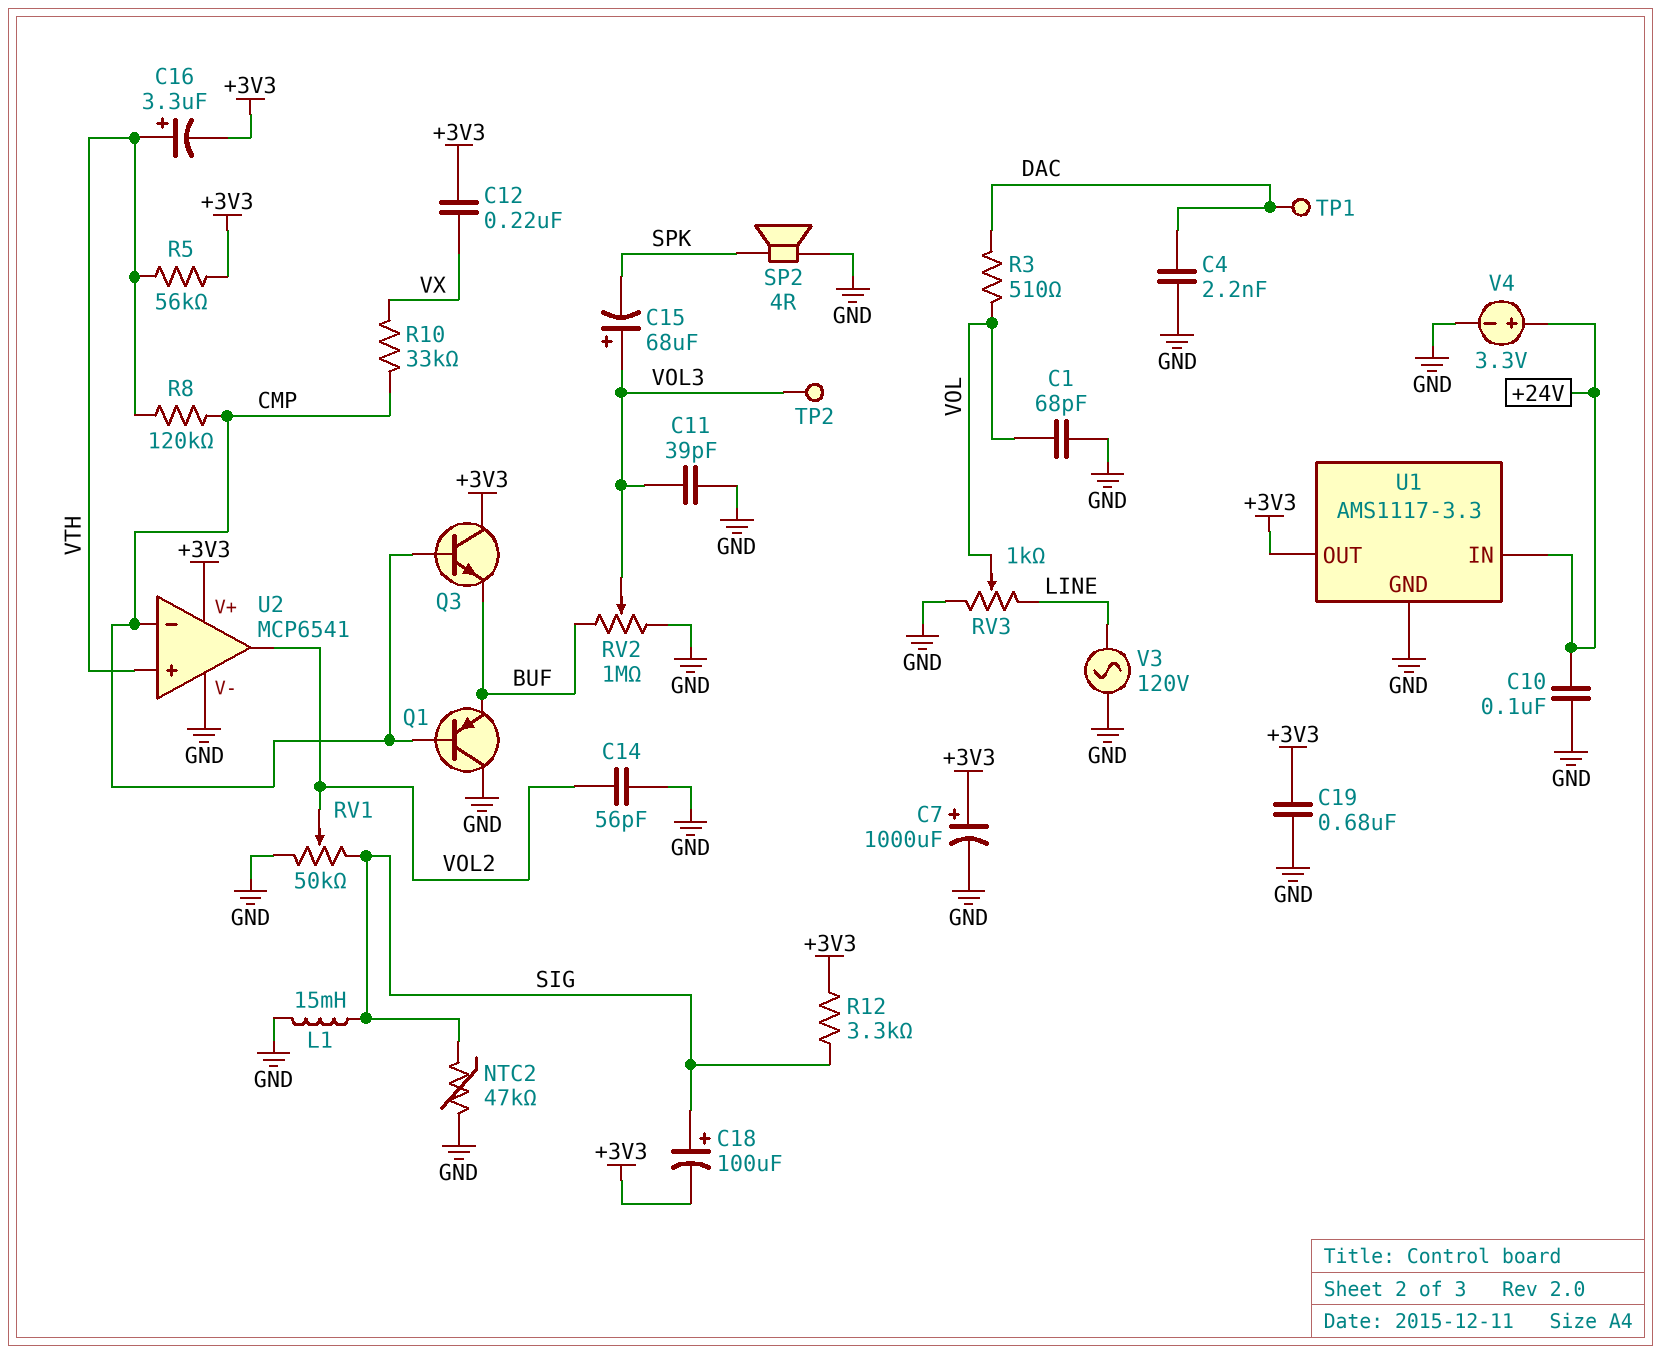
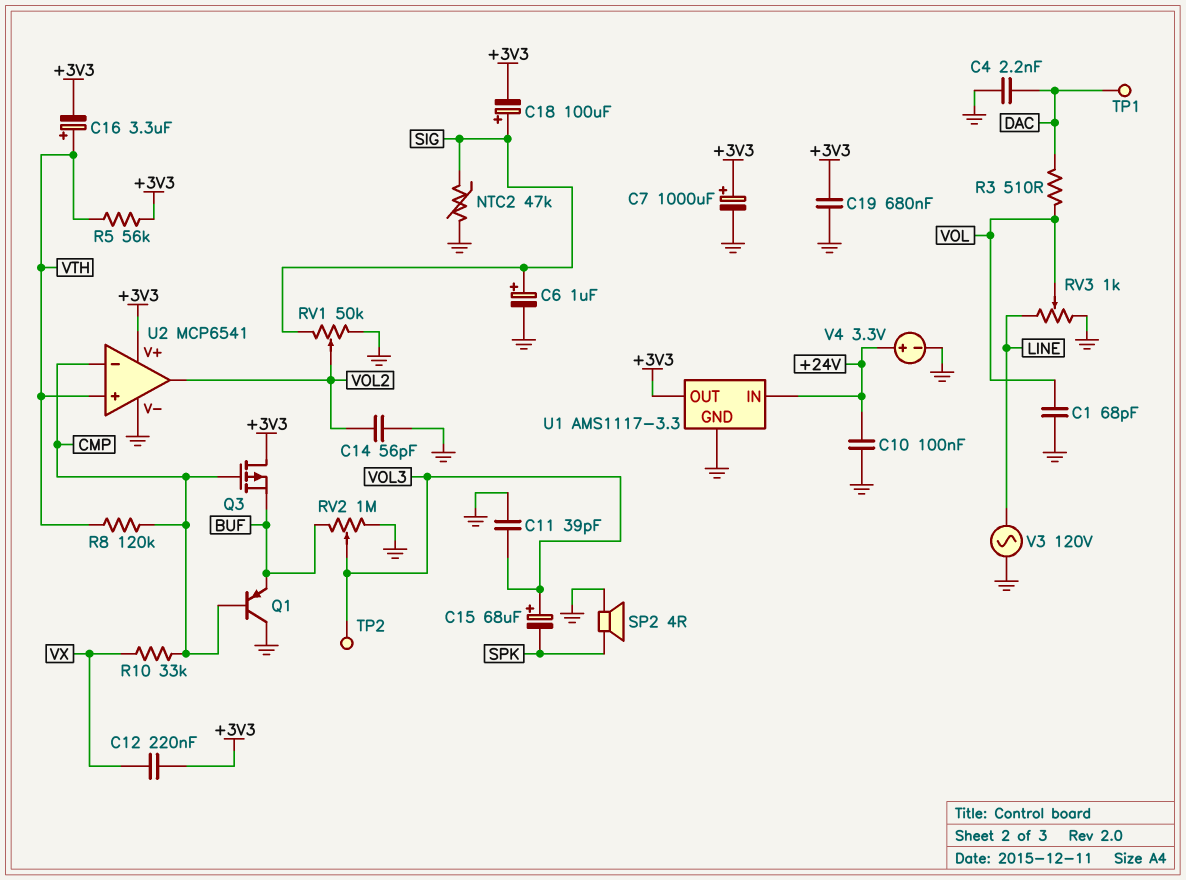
C6: none -> 1uF (plus SIG, minus GND)
L1: 15mH (GND, SIG) -> none
Q3: NPN (B CMP, C +3V3, E BUF) -> PMOS (G CMP, D +3V3, S BUF)
R12: 3.3k (+3V3, SIG) -> none

